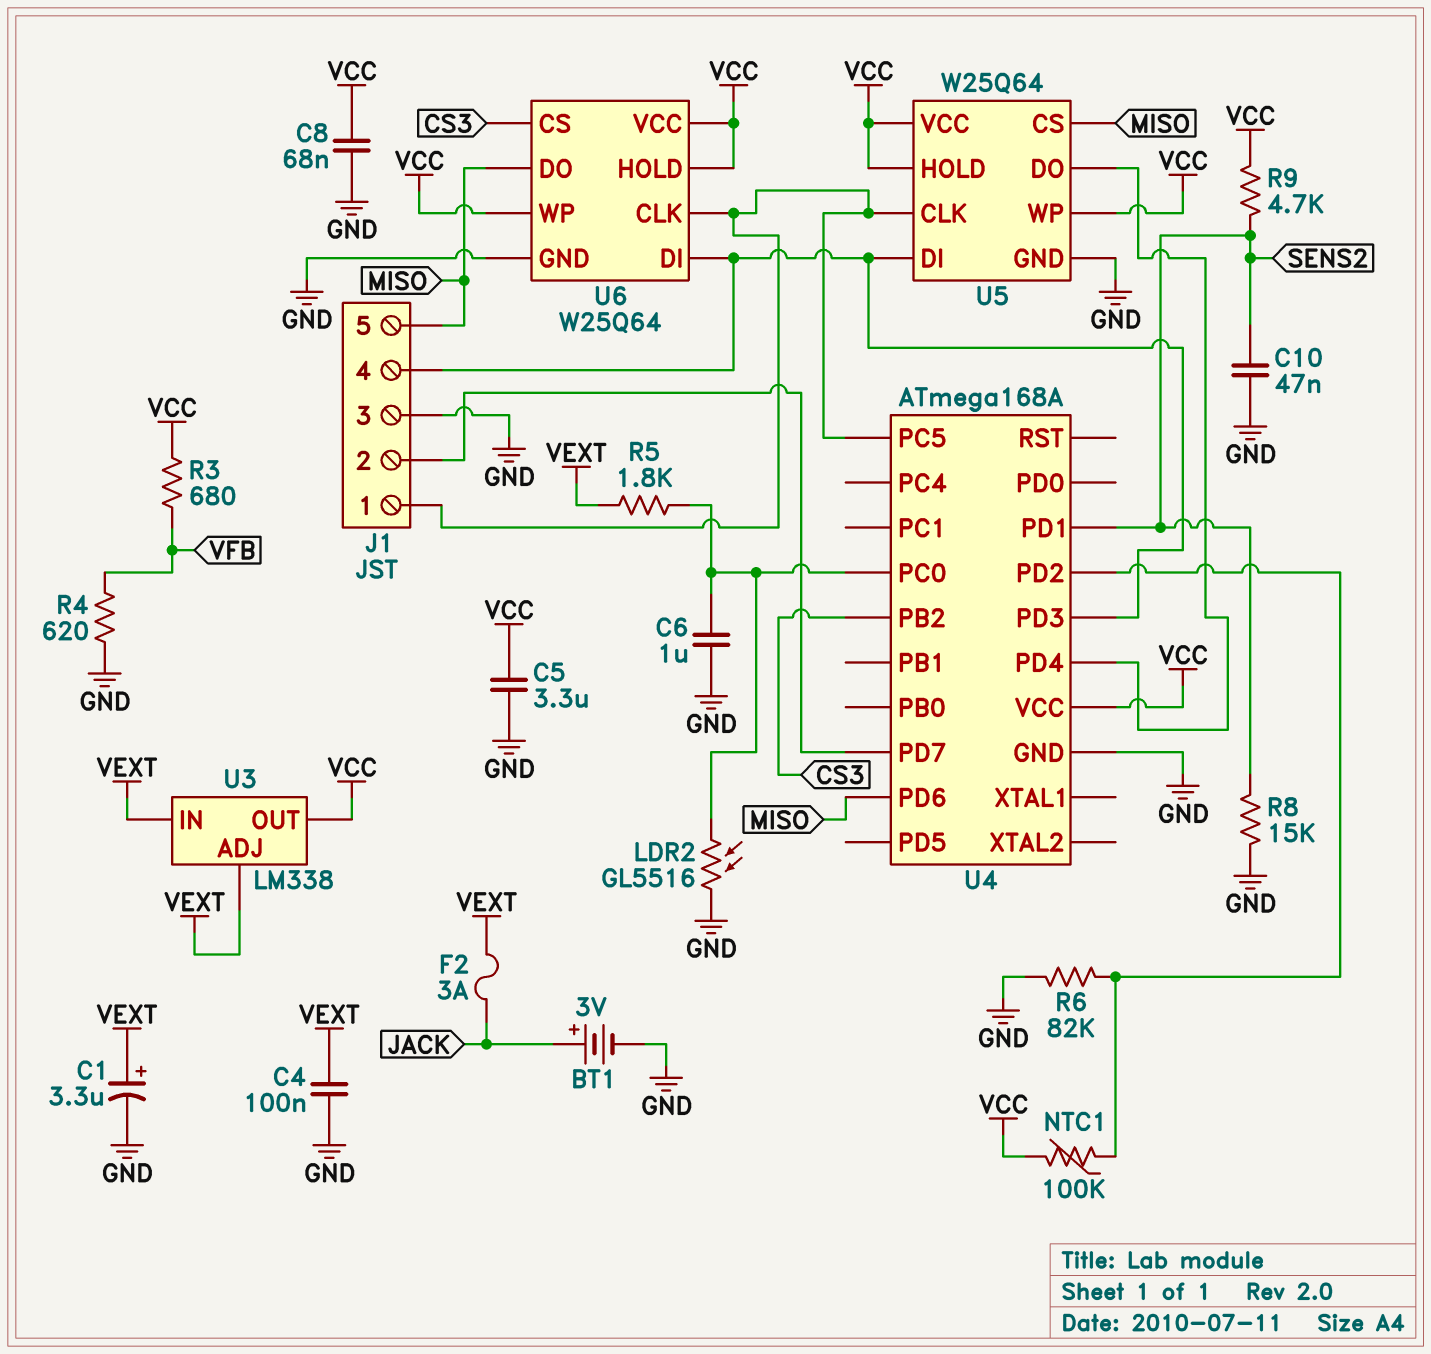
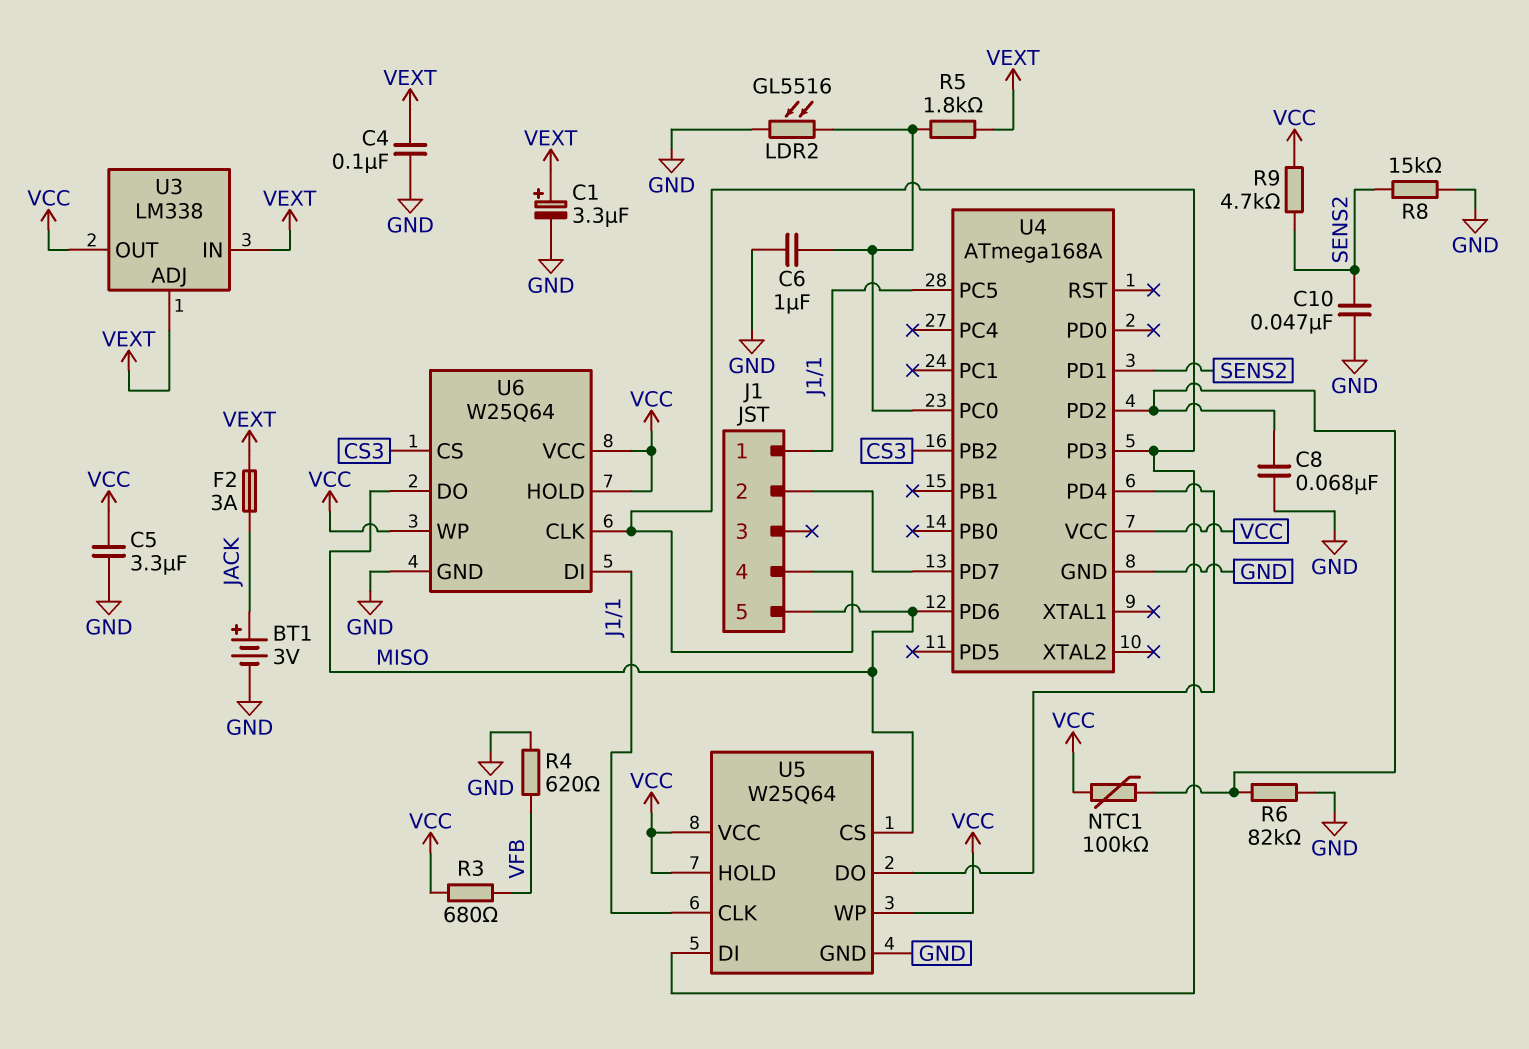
C8: 68nF (GND, VCC) -> 68nF (GND, U4/PD2)
J1 pin 3: GND -> none
U6 pin CLK: J1/1 -> J1/4
U6 pin DI: J1/4 -> J1/1

